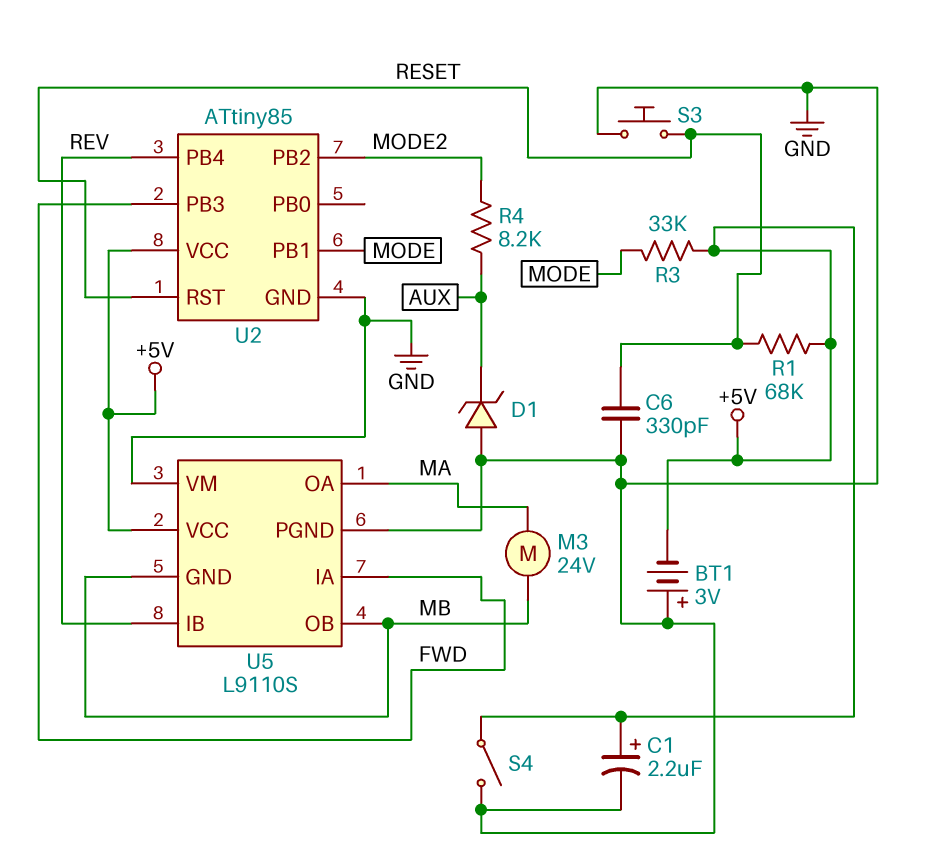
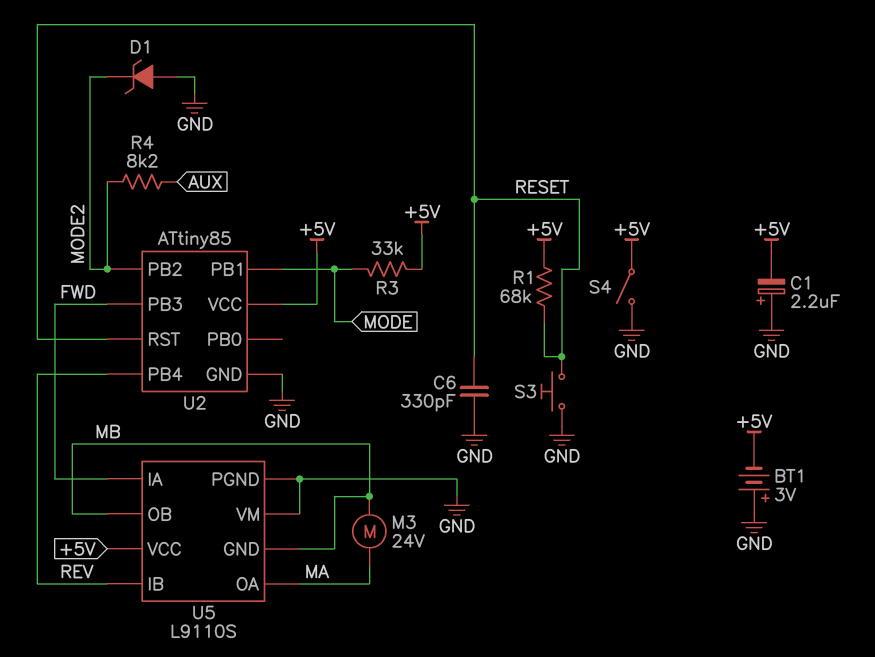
C1: 2.2uF (plus +5V, minus GND) -> 2.2uF (plus GND, minus +5V)
D1: zener (A GND, K AUX) -> zener (A GND, K MODE2)

